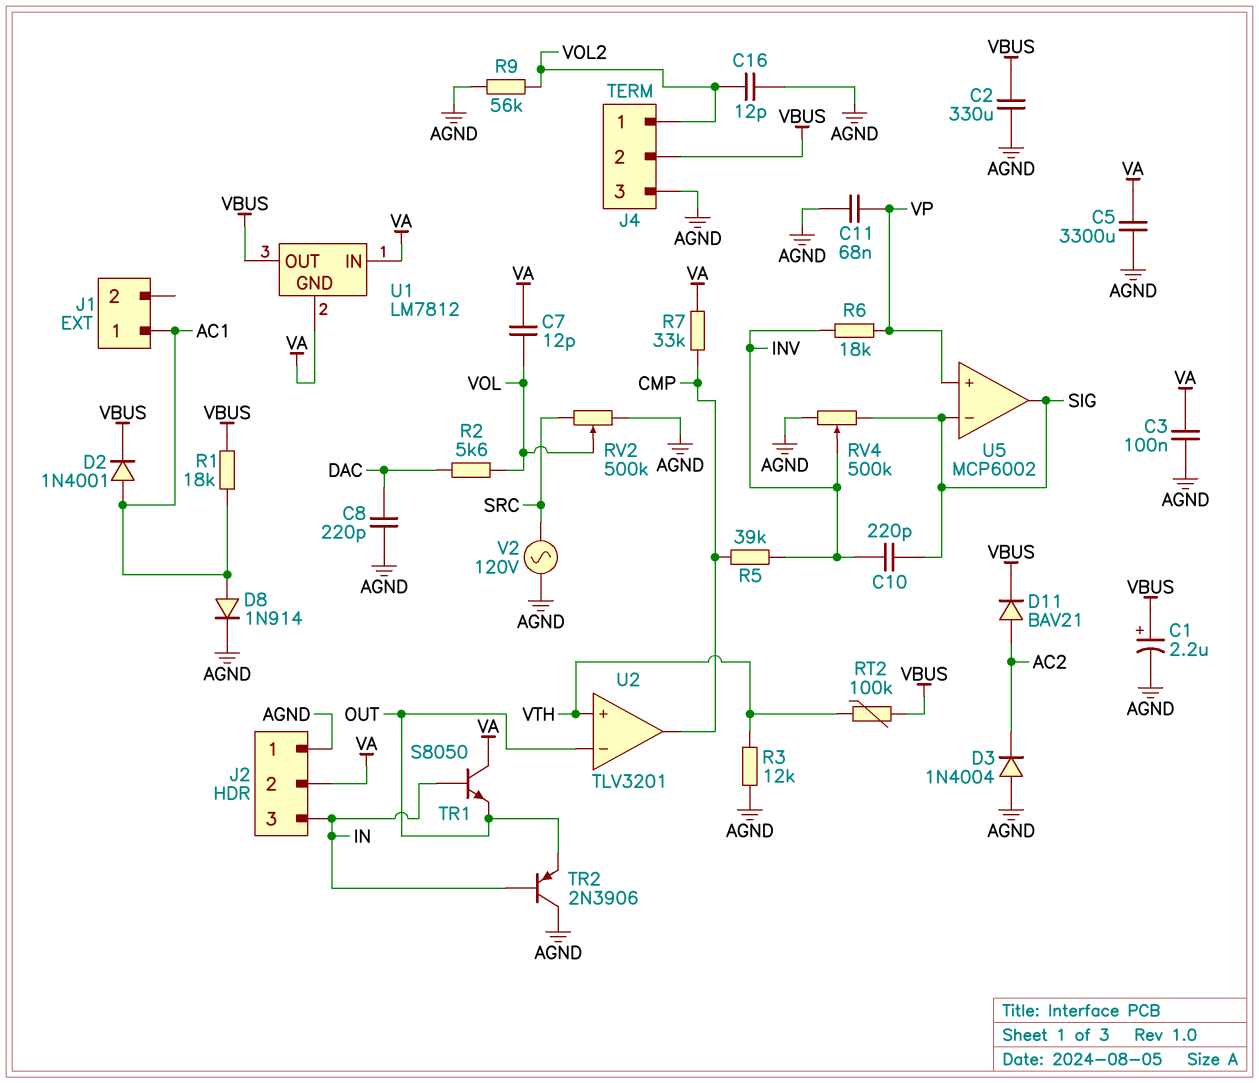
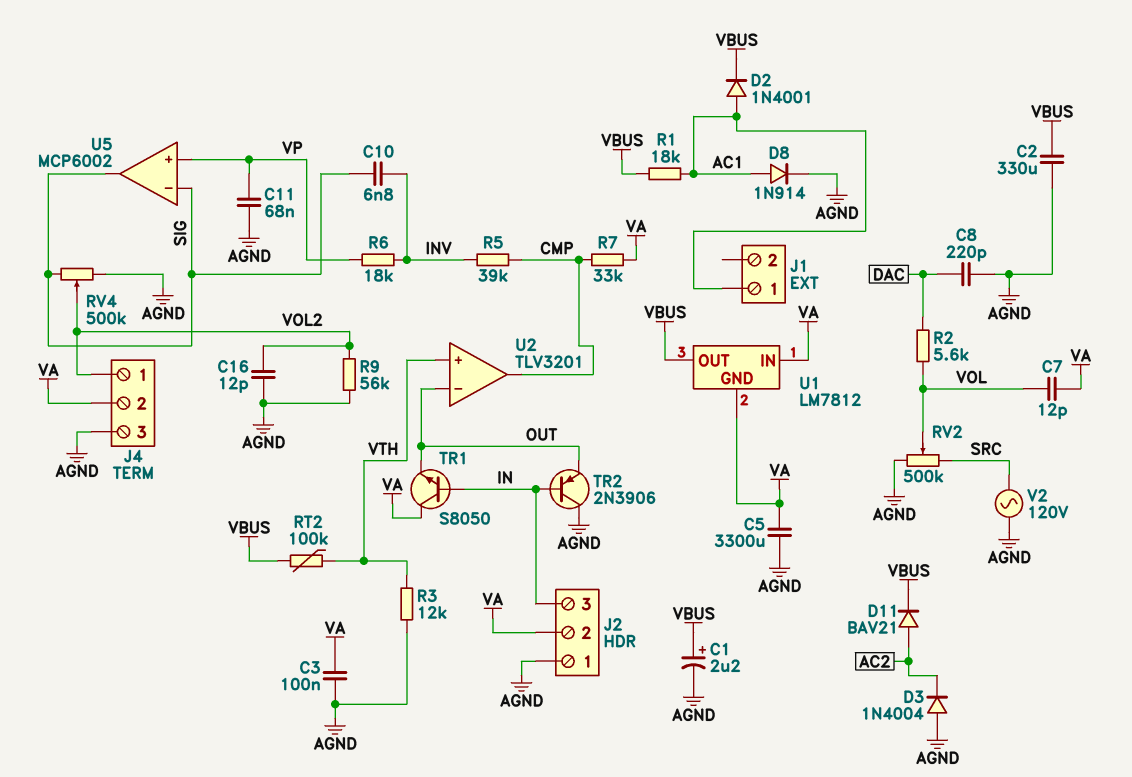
C10: 220pF (INV, SIG) -> 6.8nF (INV, SIG)
J4 pin 2: VBUS -> VA
RV4: 500k (AGND, SIG, wiper INV) -> 500k (AGND, SIG, wiper VOL2)

